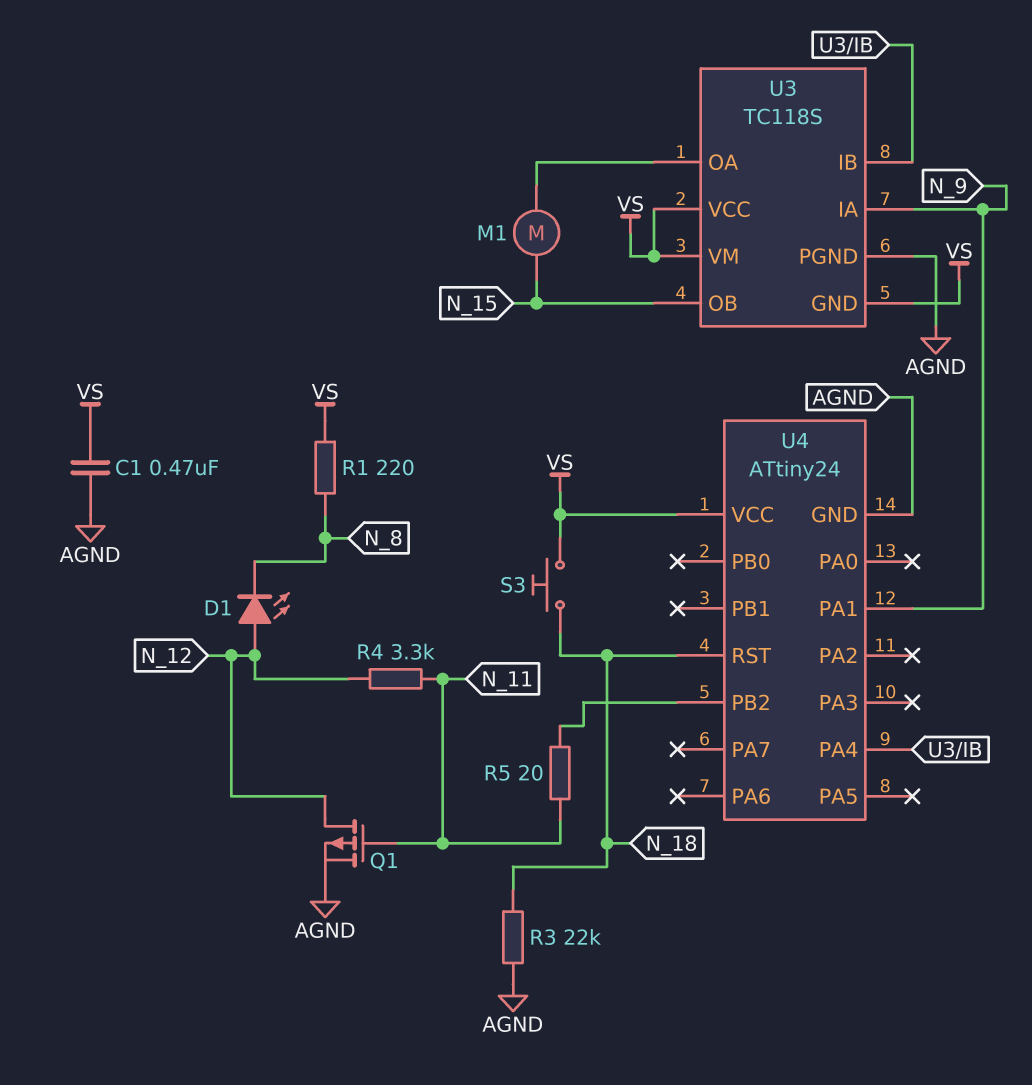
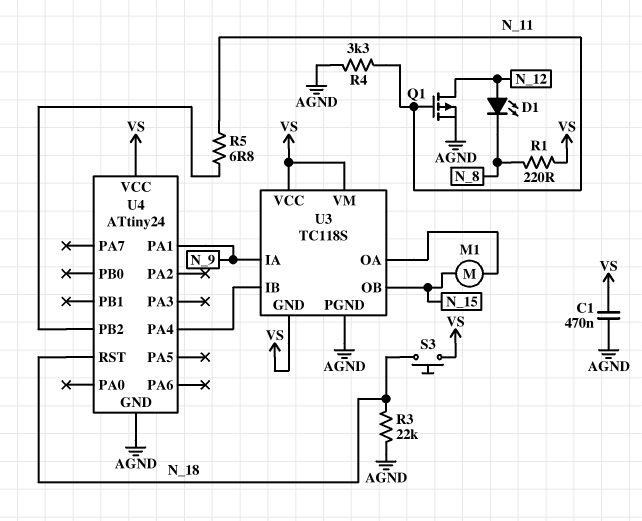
R4: 3.3k (N_11, N_12) -> 3.3k (AGND, N_11)
R5: 20 (N_11, U4/PB2) -> 6.8 (N_11, U4/PB2)

